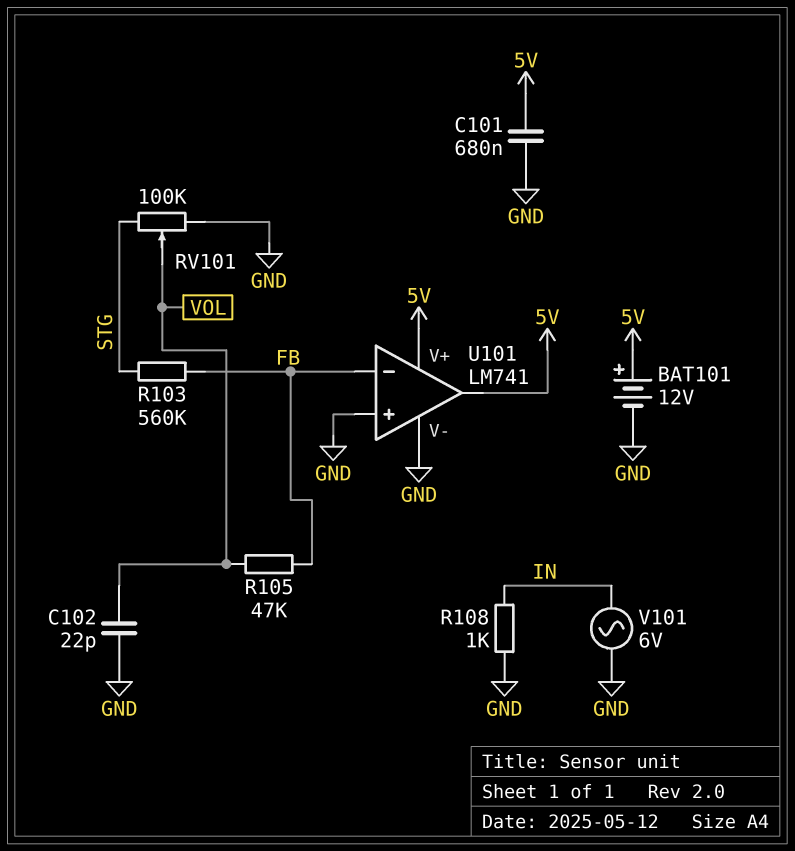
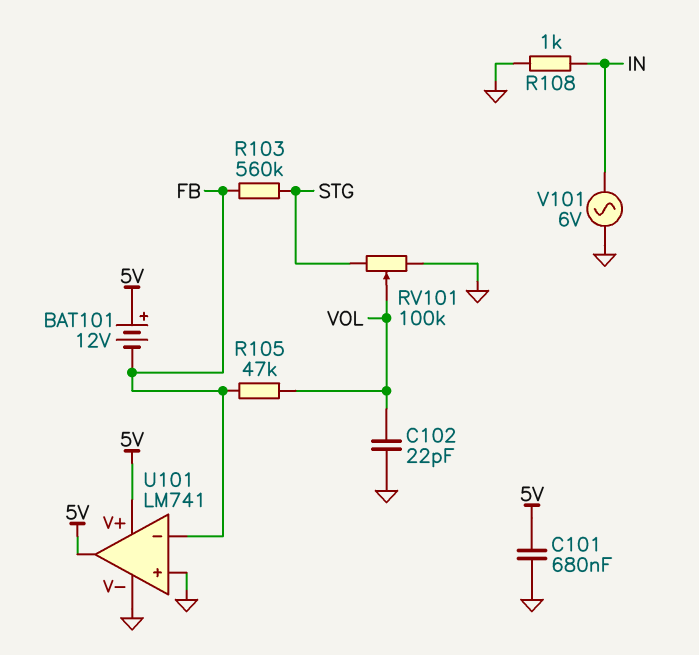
BAT101: 12V (plus 5V, minus GND) -> 12V (plus 5V, minus FB)

